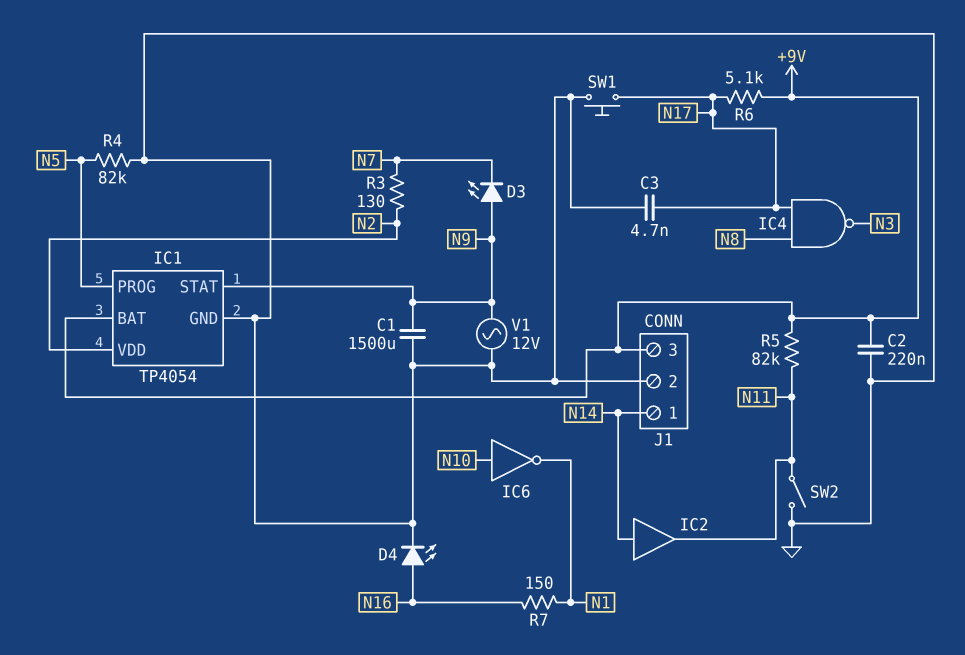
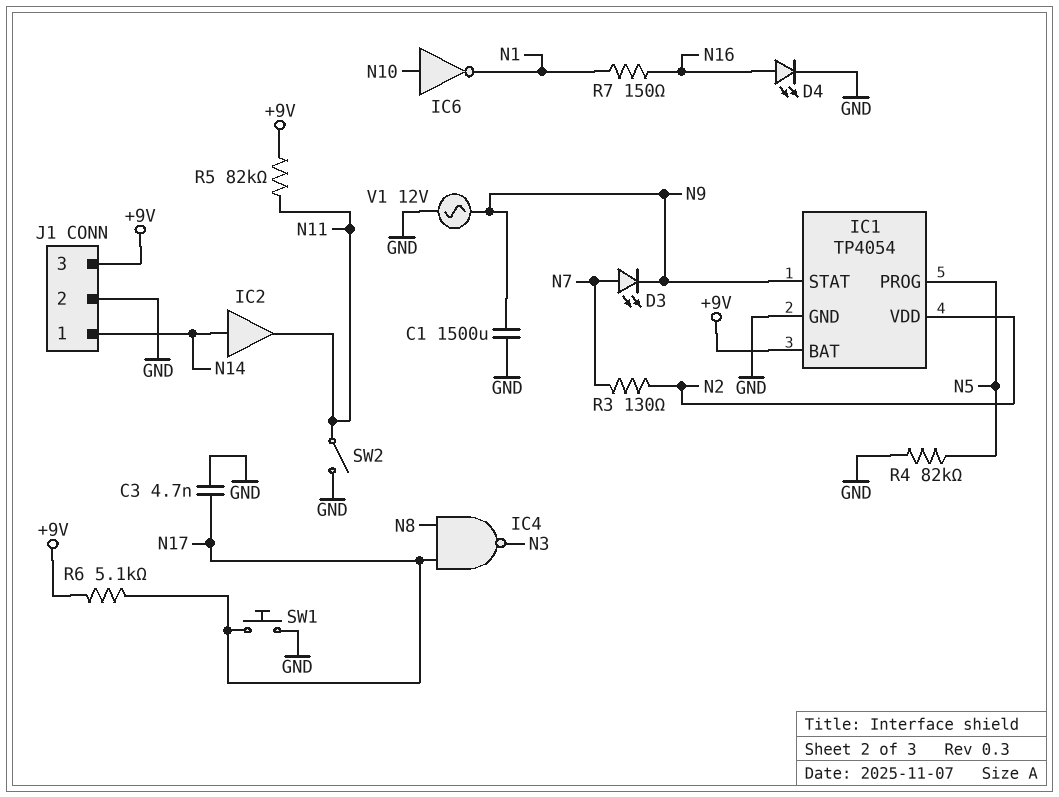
C2: 220nF (+9V, GND) -> none
D3: LED (A N9, K N7) -> LED (A N7, K N9)

